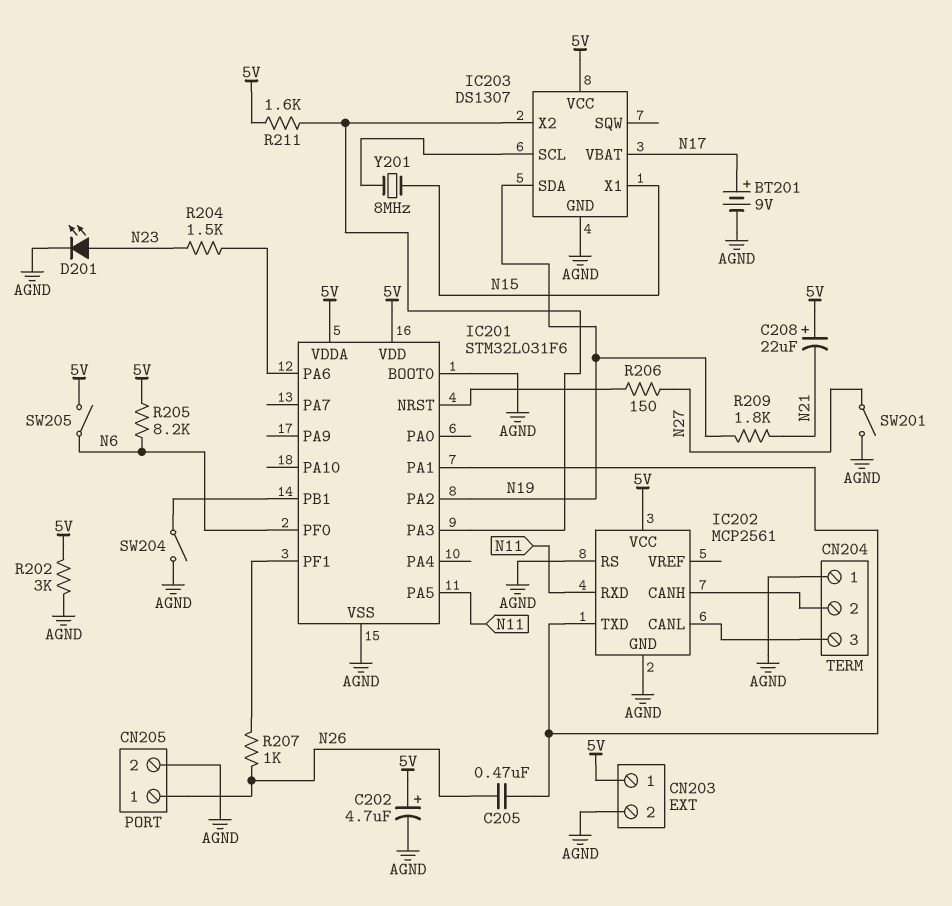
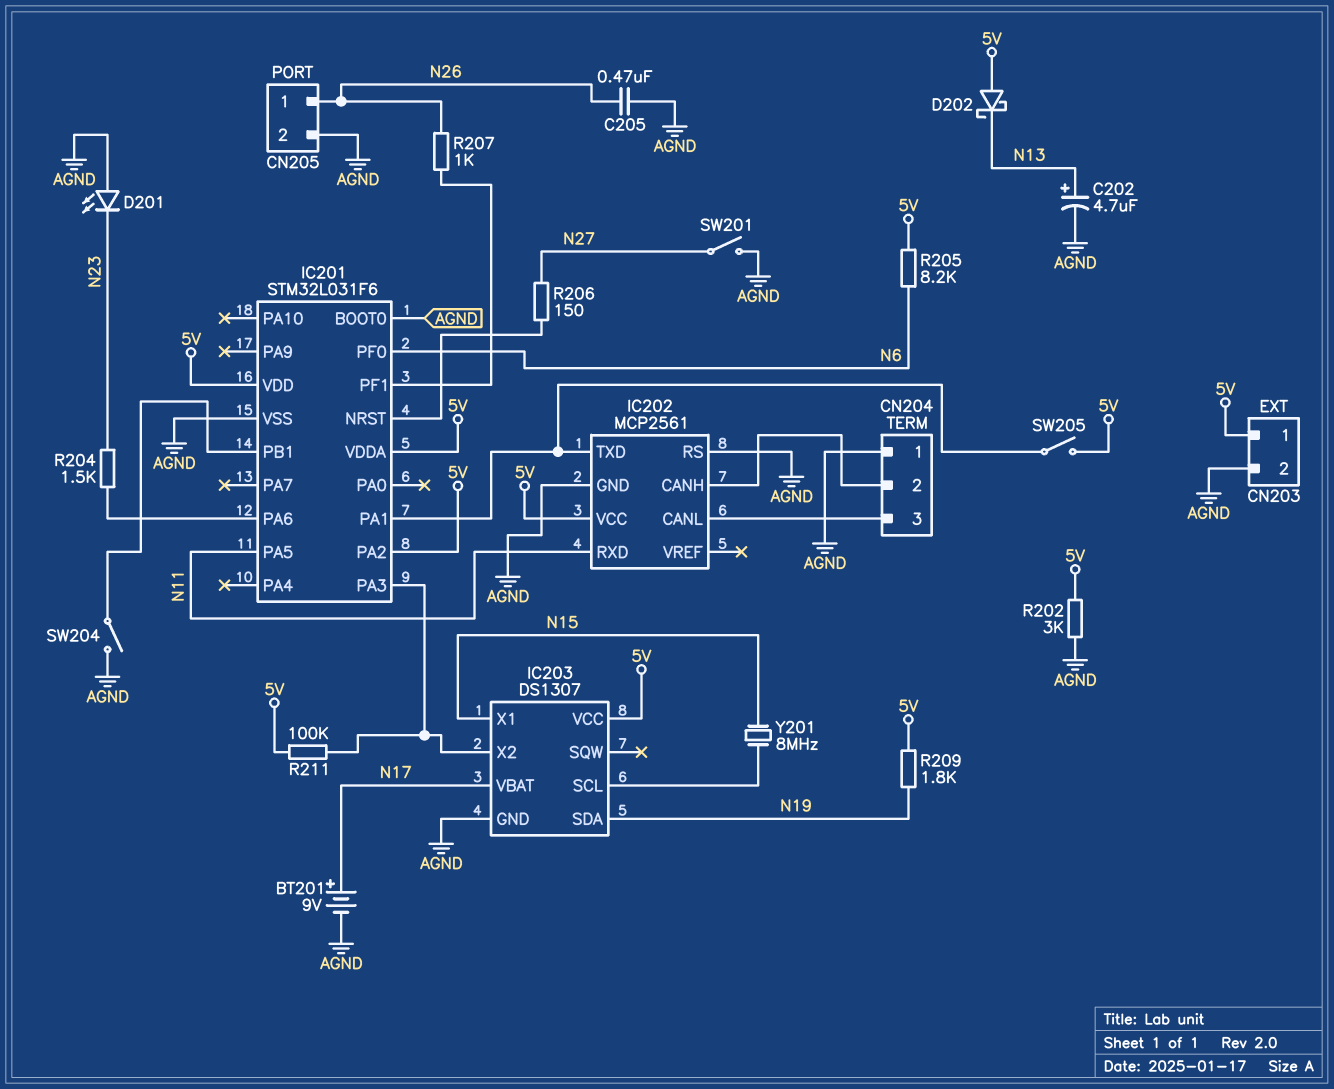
C202: 4.7uF (plus 5V, minus AGND) -> 4.7uF (plus N13, minus AGND)
C205: 470nF (IC201/PA1, N26) -> 470nF (AGND, N26)
C208: 22uF (plus 5V, minus N21) -> none
D201: LED (A N23, K AGND) -> LED (A AGND, K N23)
D202: none -> schottky (A 5V, K N13)
IC201 pin PA2: N19 -> 5V
R209: 1.8k (N19, N21) -> 1.8k (5V, N19)
R211: 1.6k (5V, IC201/PA3) -> 100k (5V, IC201/PA3)
SW205: switch (5V, N6) -> switch (5V, IC201/PA1)

